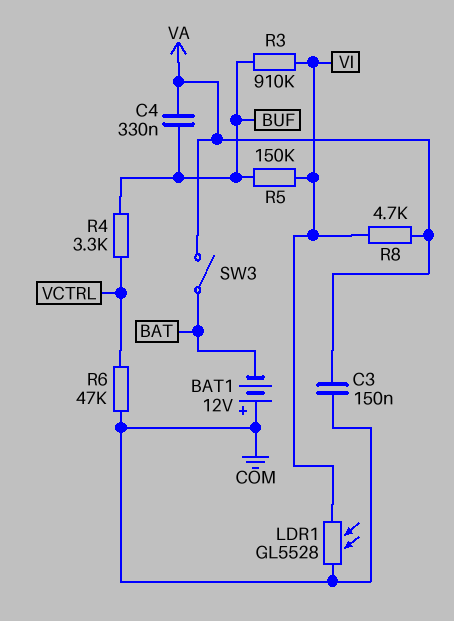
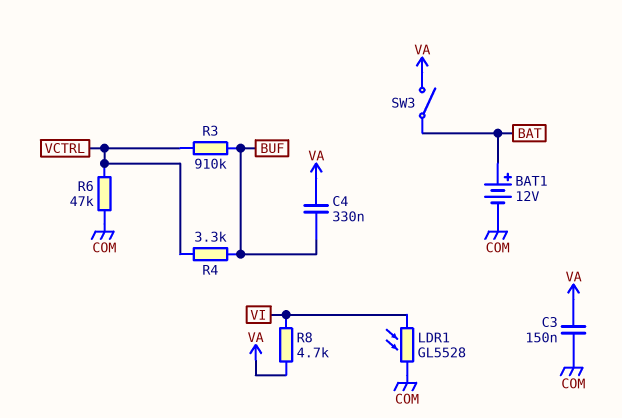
BAT1: 12V (plus COM, minus BAT) -> 12V (plus BAT, minus COM)
R3: 910k (BUF, VI) -> 910k (BUF, VCTRL)
R5: 150k (BUF, VI) -> none

